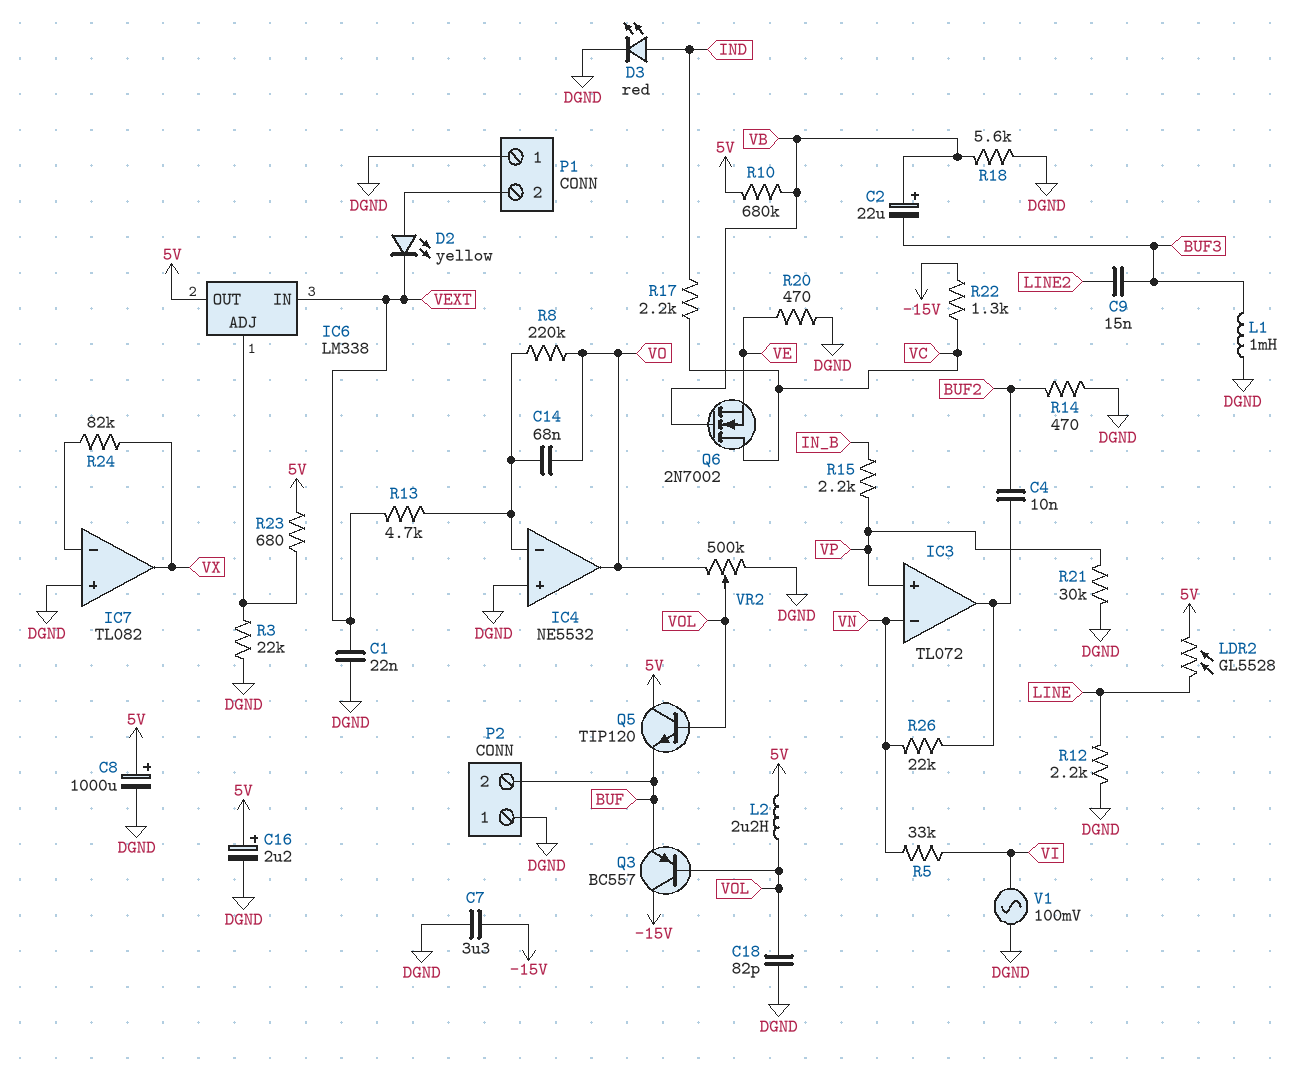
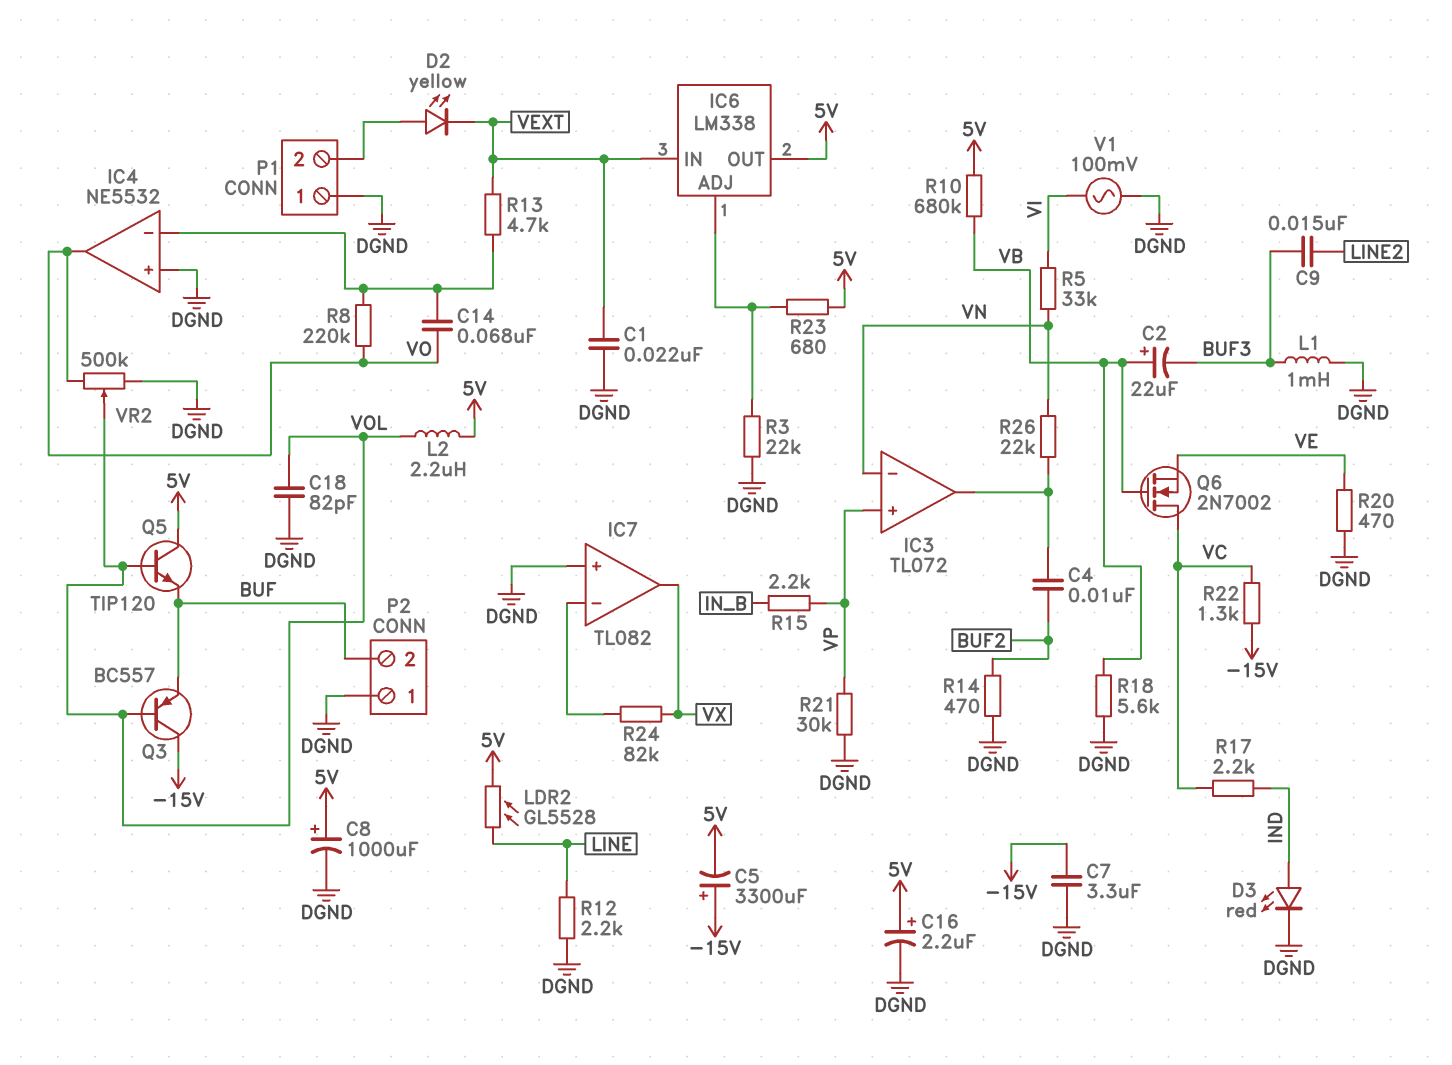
C5: none -> 3300uF (plus -15V, minus 5V)

